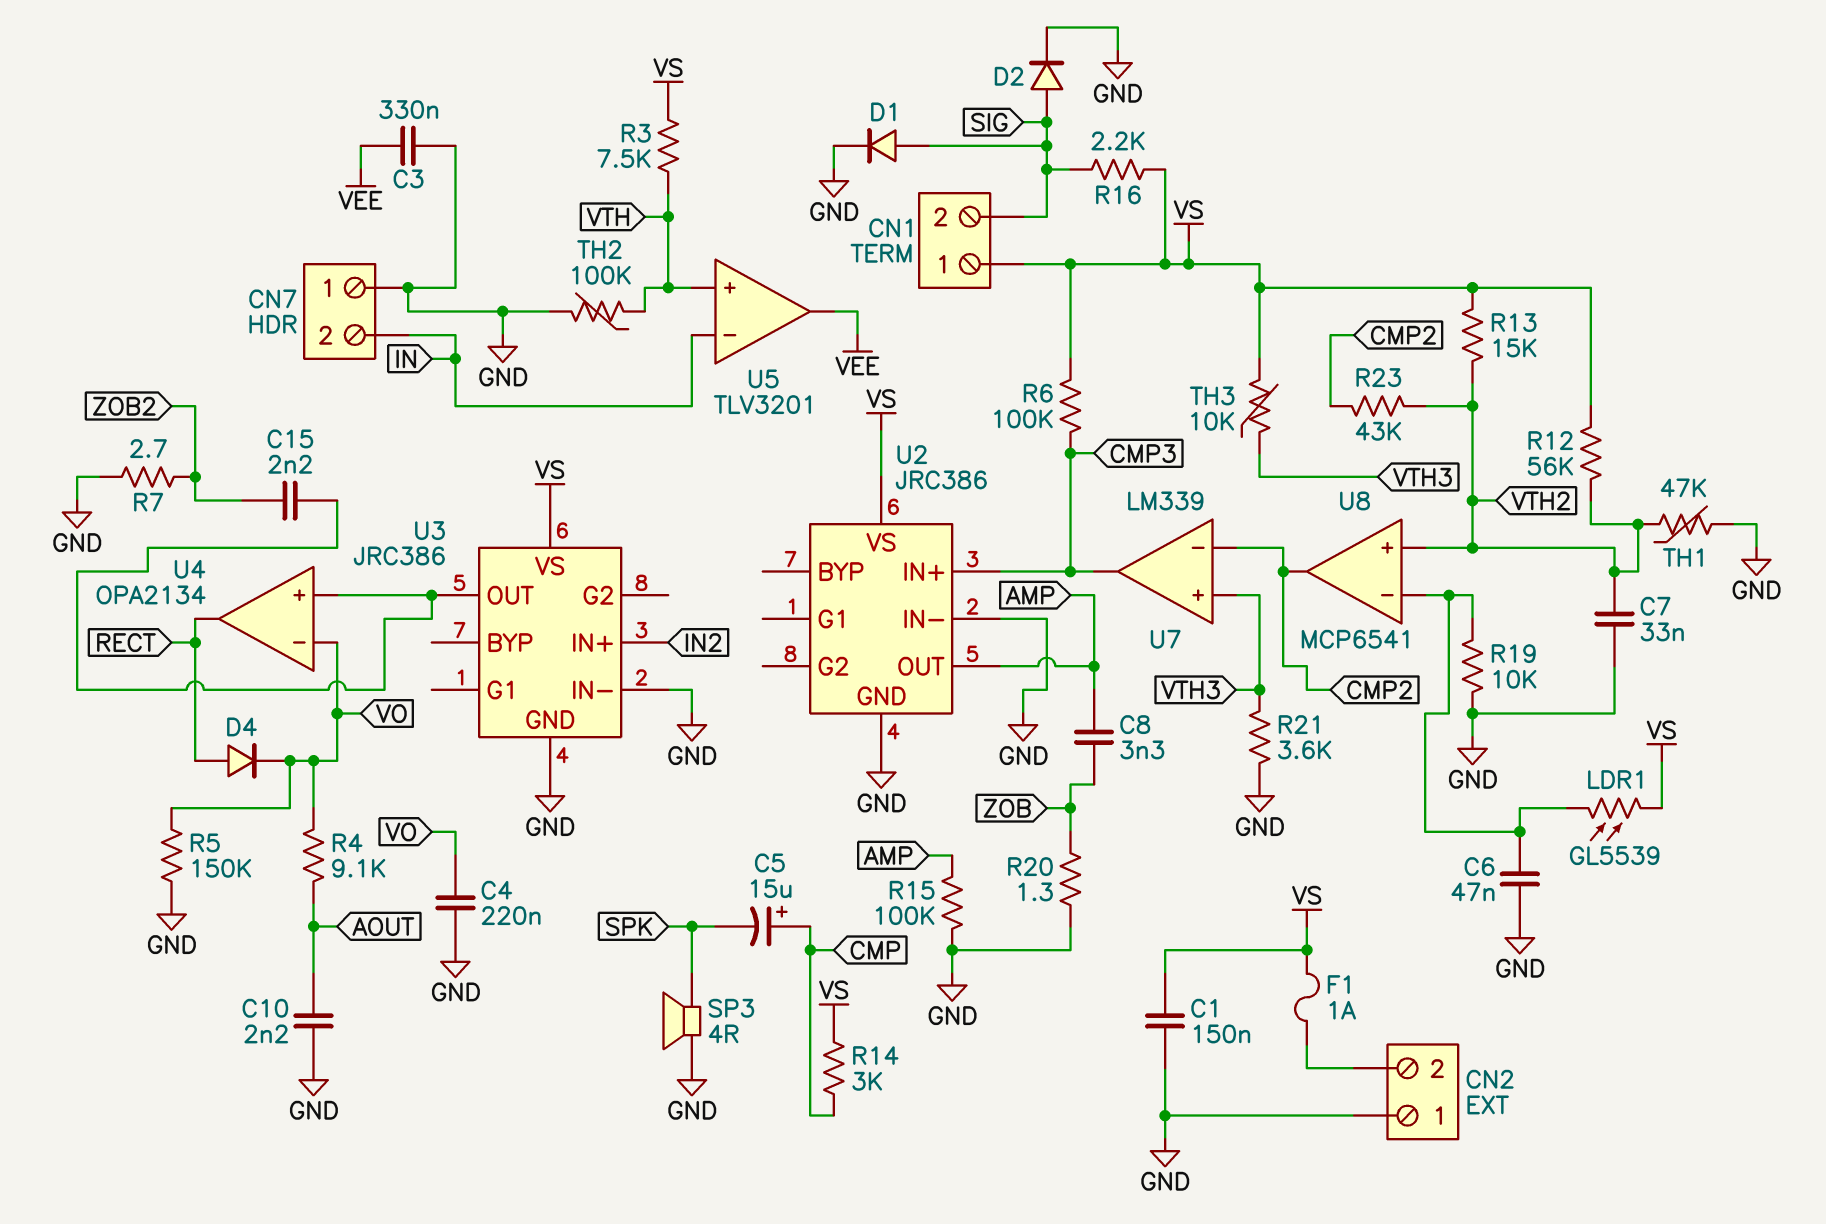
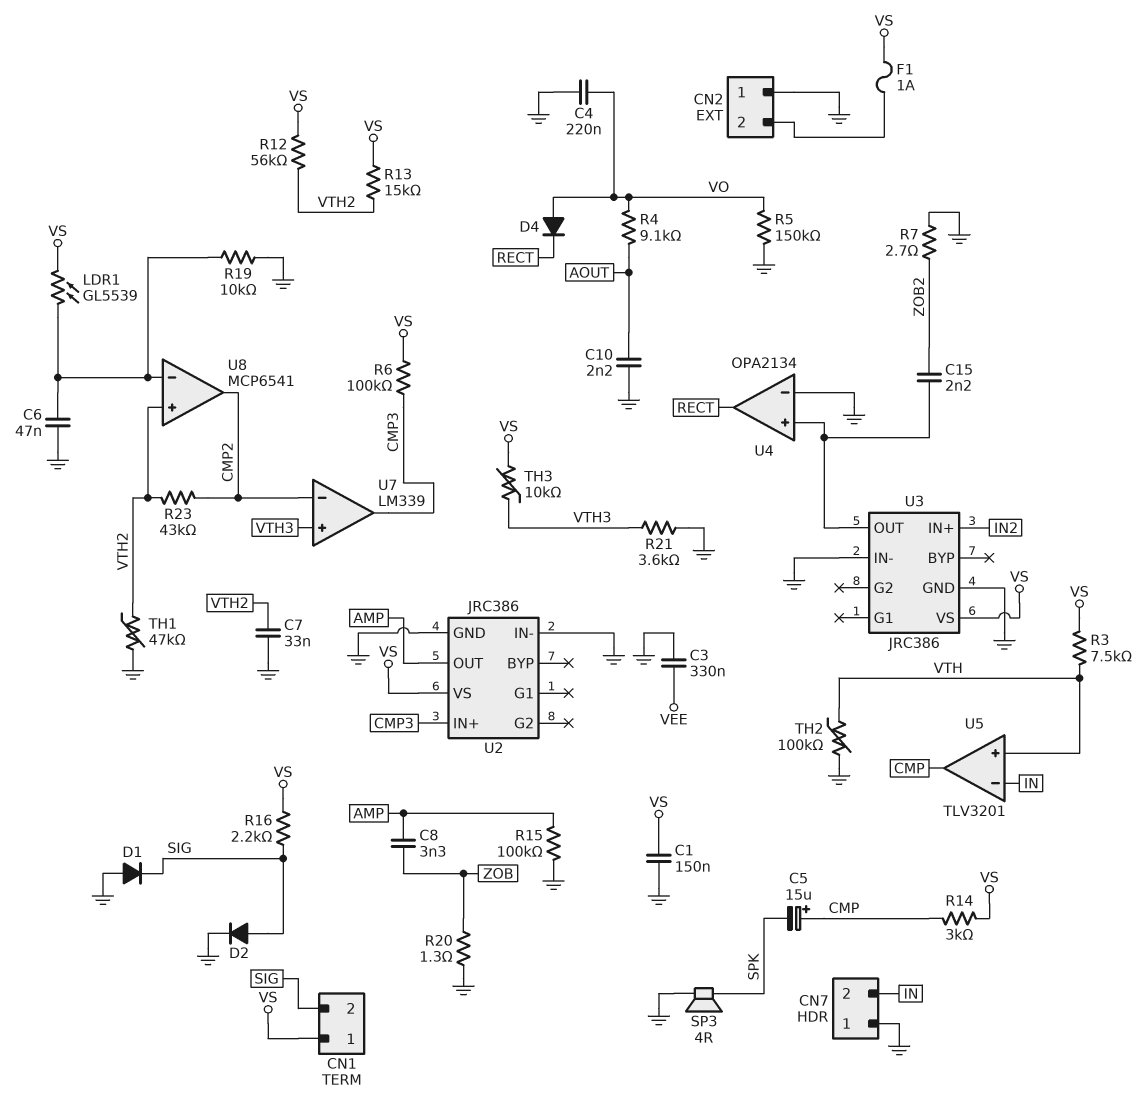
D1: diode (A SIG, K GND) -> diode (A GND, K SIG)
D4: diode (A RECT, K VO) -> diode (A VO, K RECT)
U4 pin in-: VO -> GND
U5 pin out: VEE -> CMP

